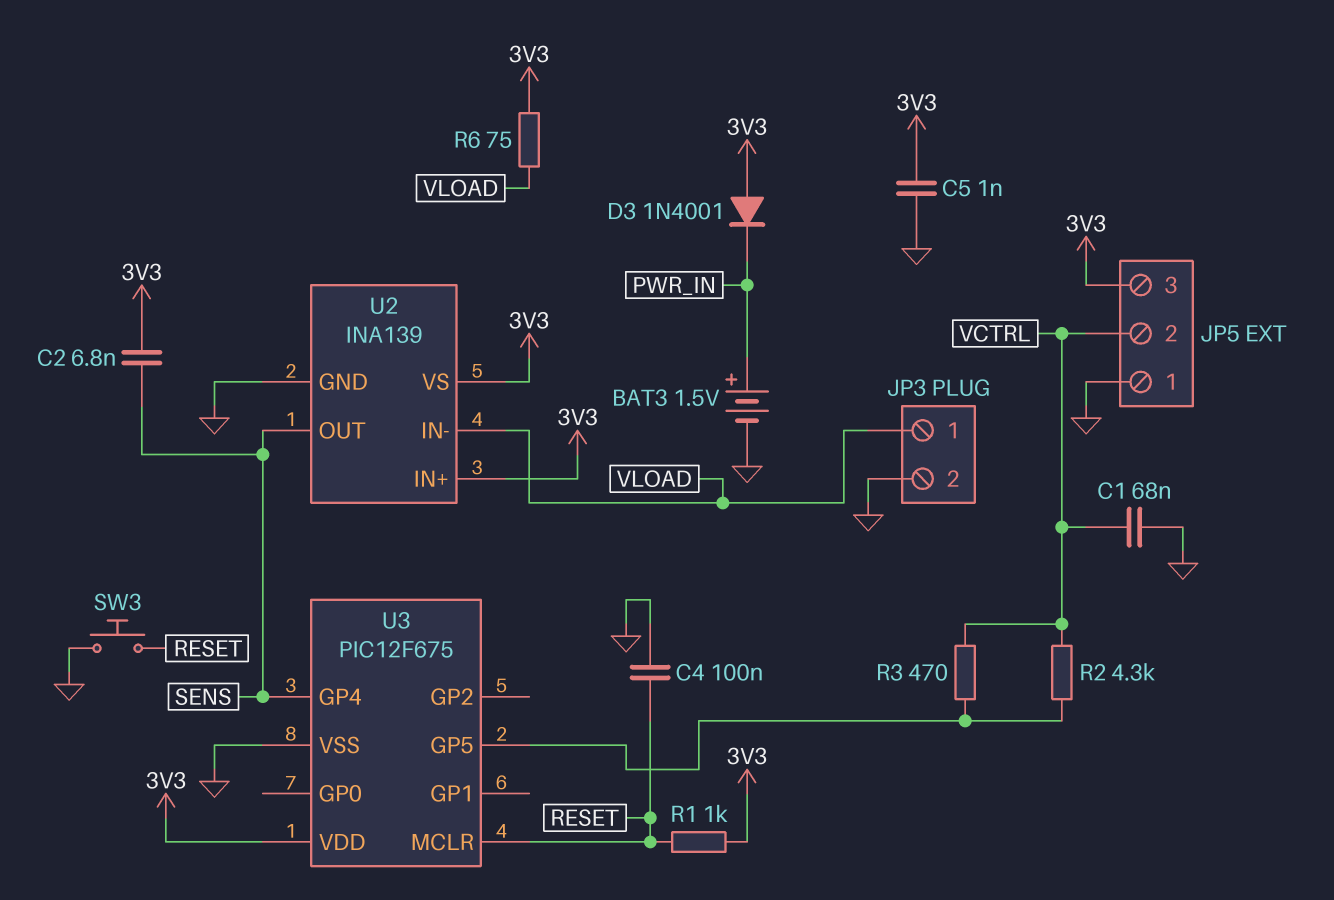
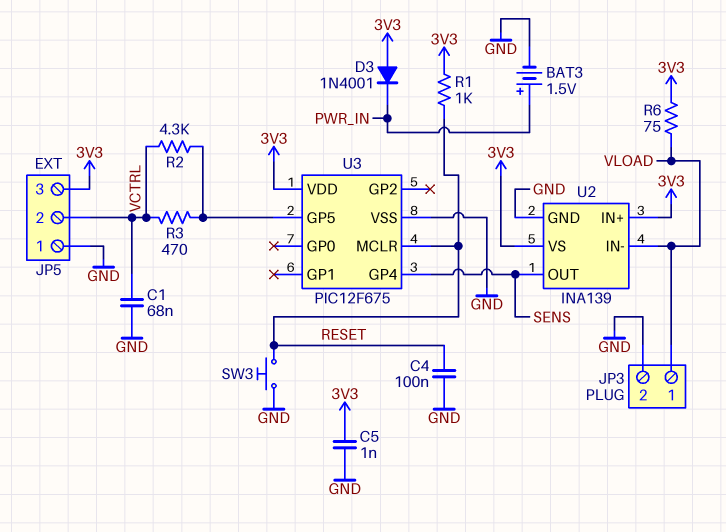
C2: 6.8nF (3V3, SENS) -> none

